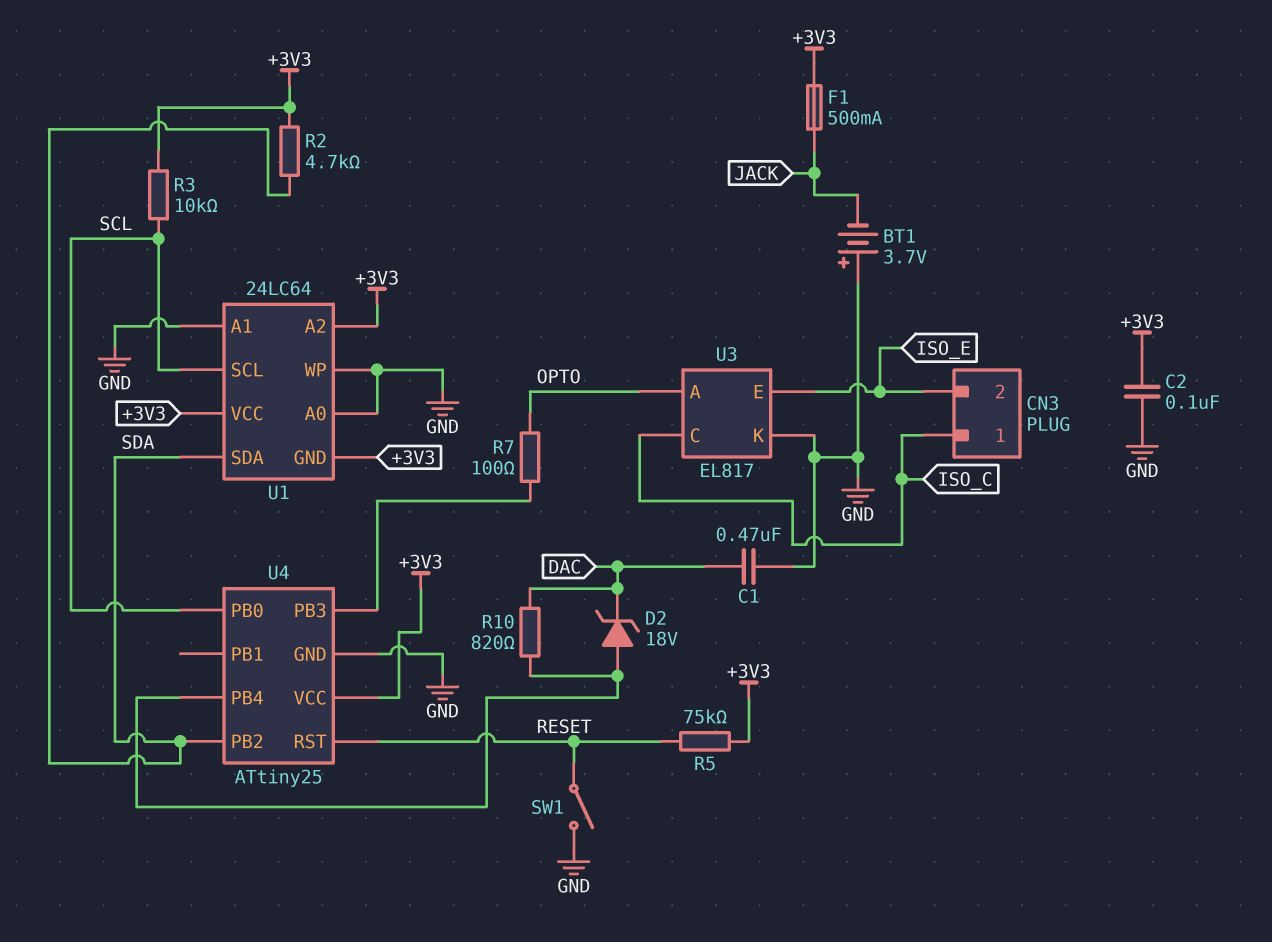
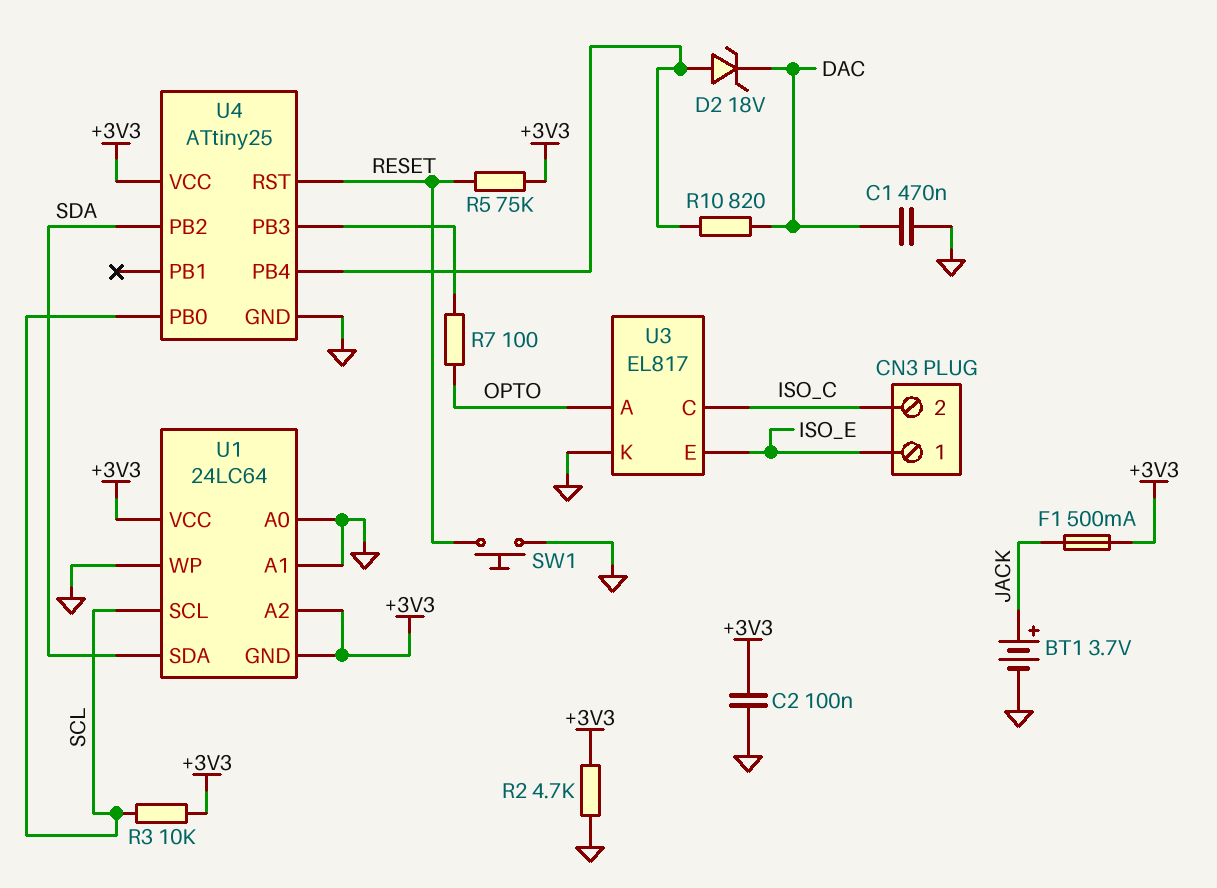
BT1: 3.7V (plus GND, minus JACK) -> 3.7V (plus JACK, minus GND)
CN3 pin 1: ISO_C -> ISO_E
CN3 pin 2: ISO_E -> ISO_C
R2: 4.7k (+3V3, SDA) -> 4.7k (+3V3, GND)
SW1: switch (GND, RESET) -> button (GND, RESET)

